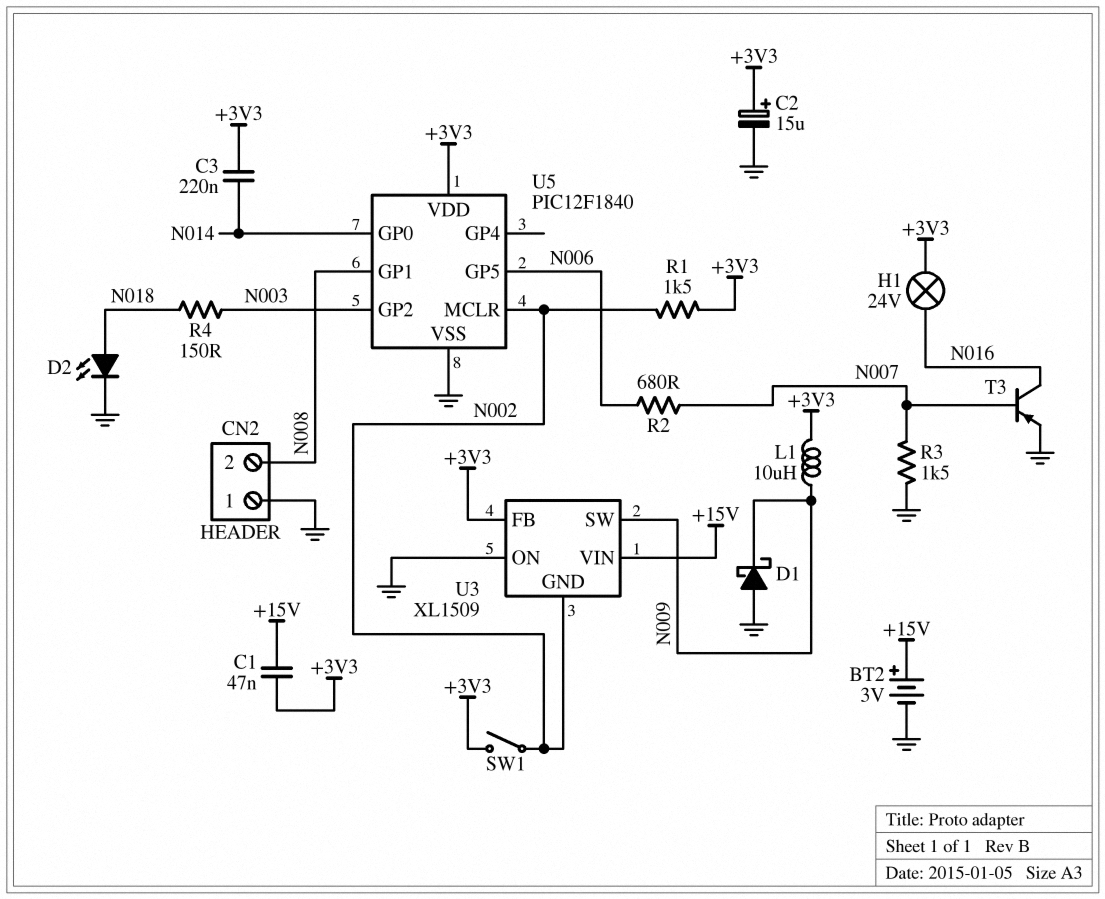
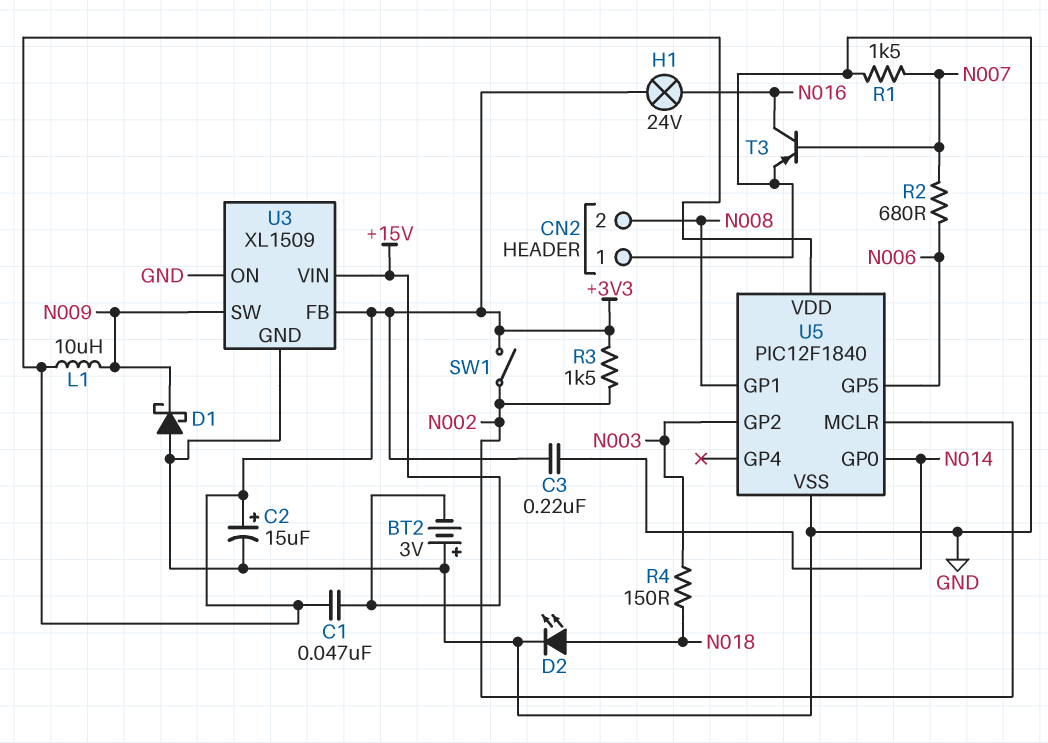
BT2: 3V (plus +15V, minus GND) -> 3V (plus GND, minus +15V)
R1: 1.5k (+3V3, N002) -> 1.5k (GND, N007)
R3: 1.5k (GND, N007) -> 1.5k (+3V3, N002)
U3 pin GND: N002 -> GND

